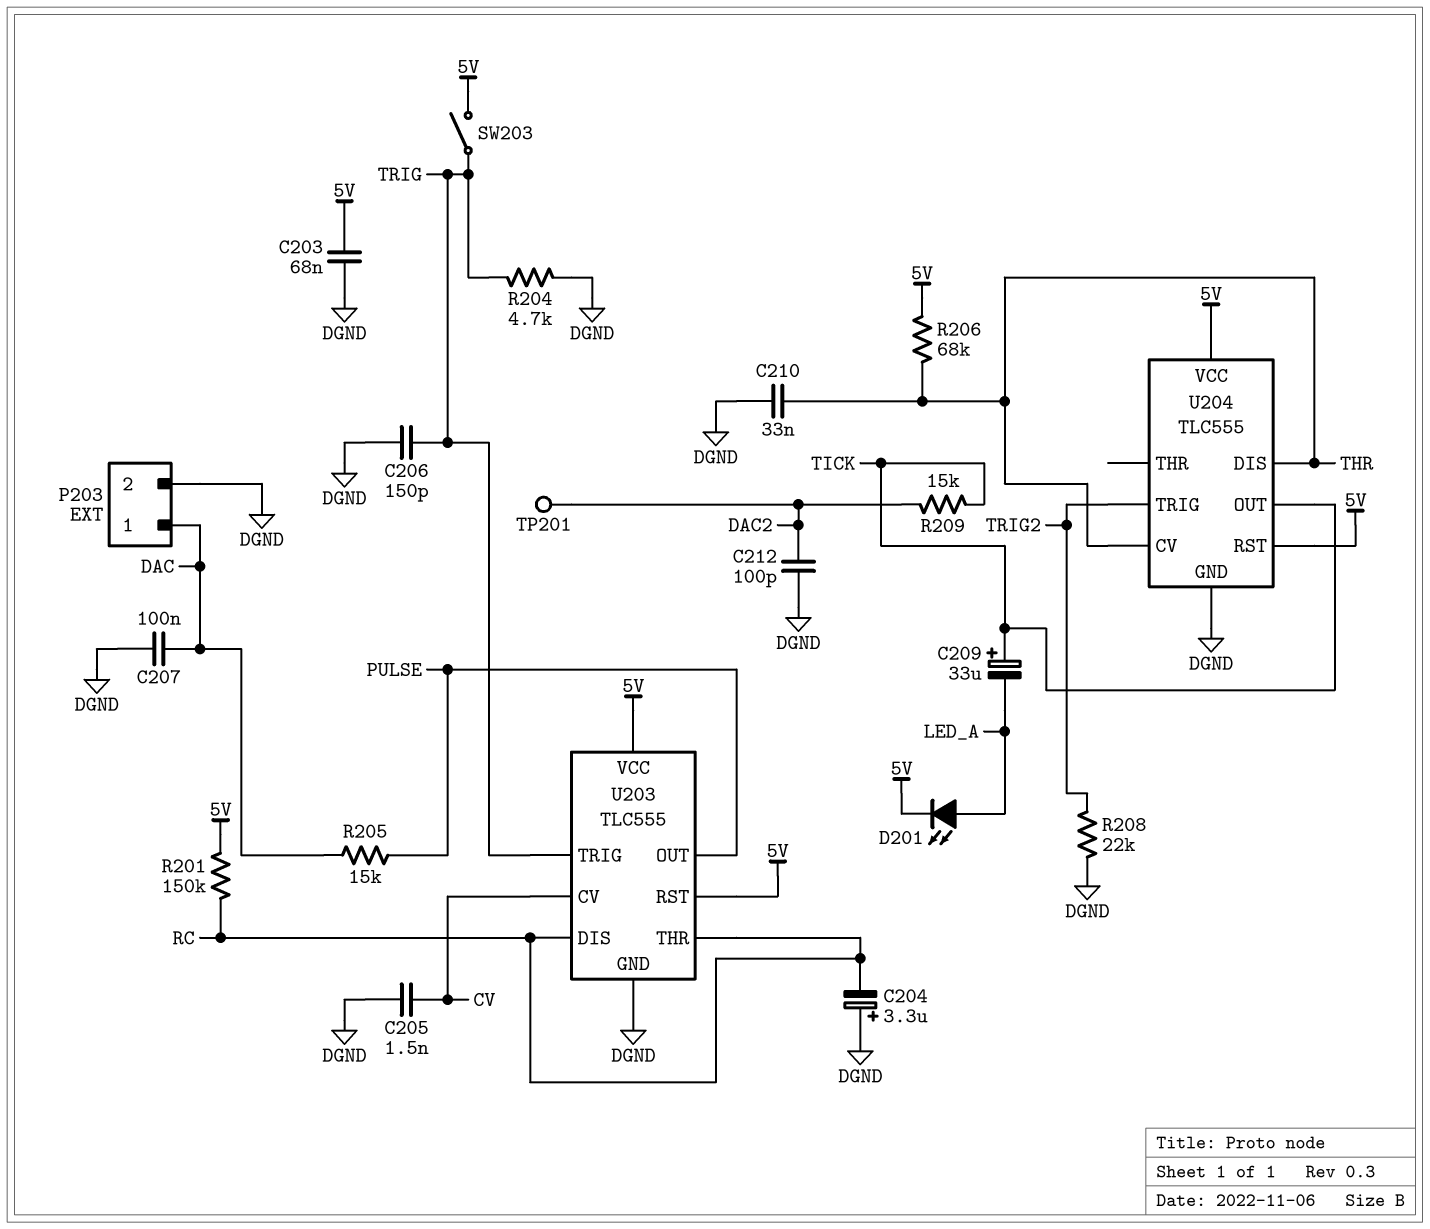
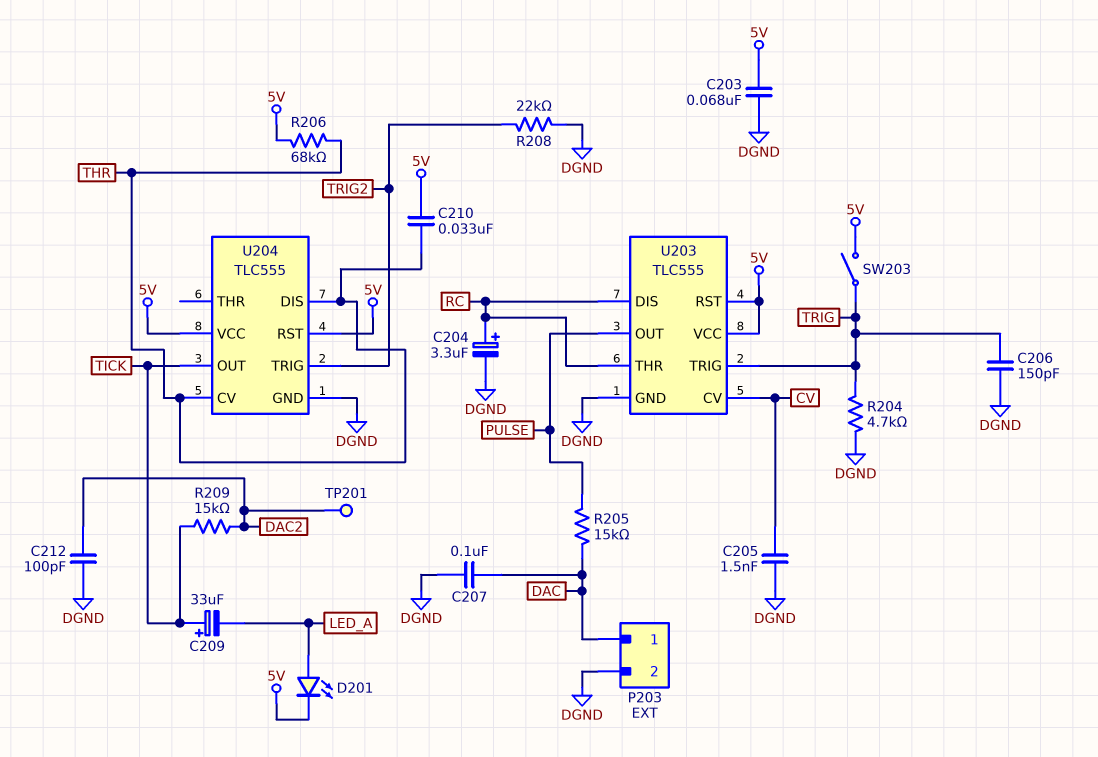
C204: 3.3uF (plus DGND, minus RC) -> 3.3uF (plus RC, minus DGND)
C210: 33nF (DGND, THR) -> 33nF (5V, THR)
R201: 150k (5V, RC) -> none

